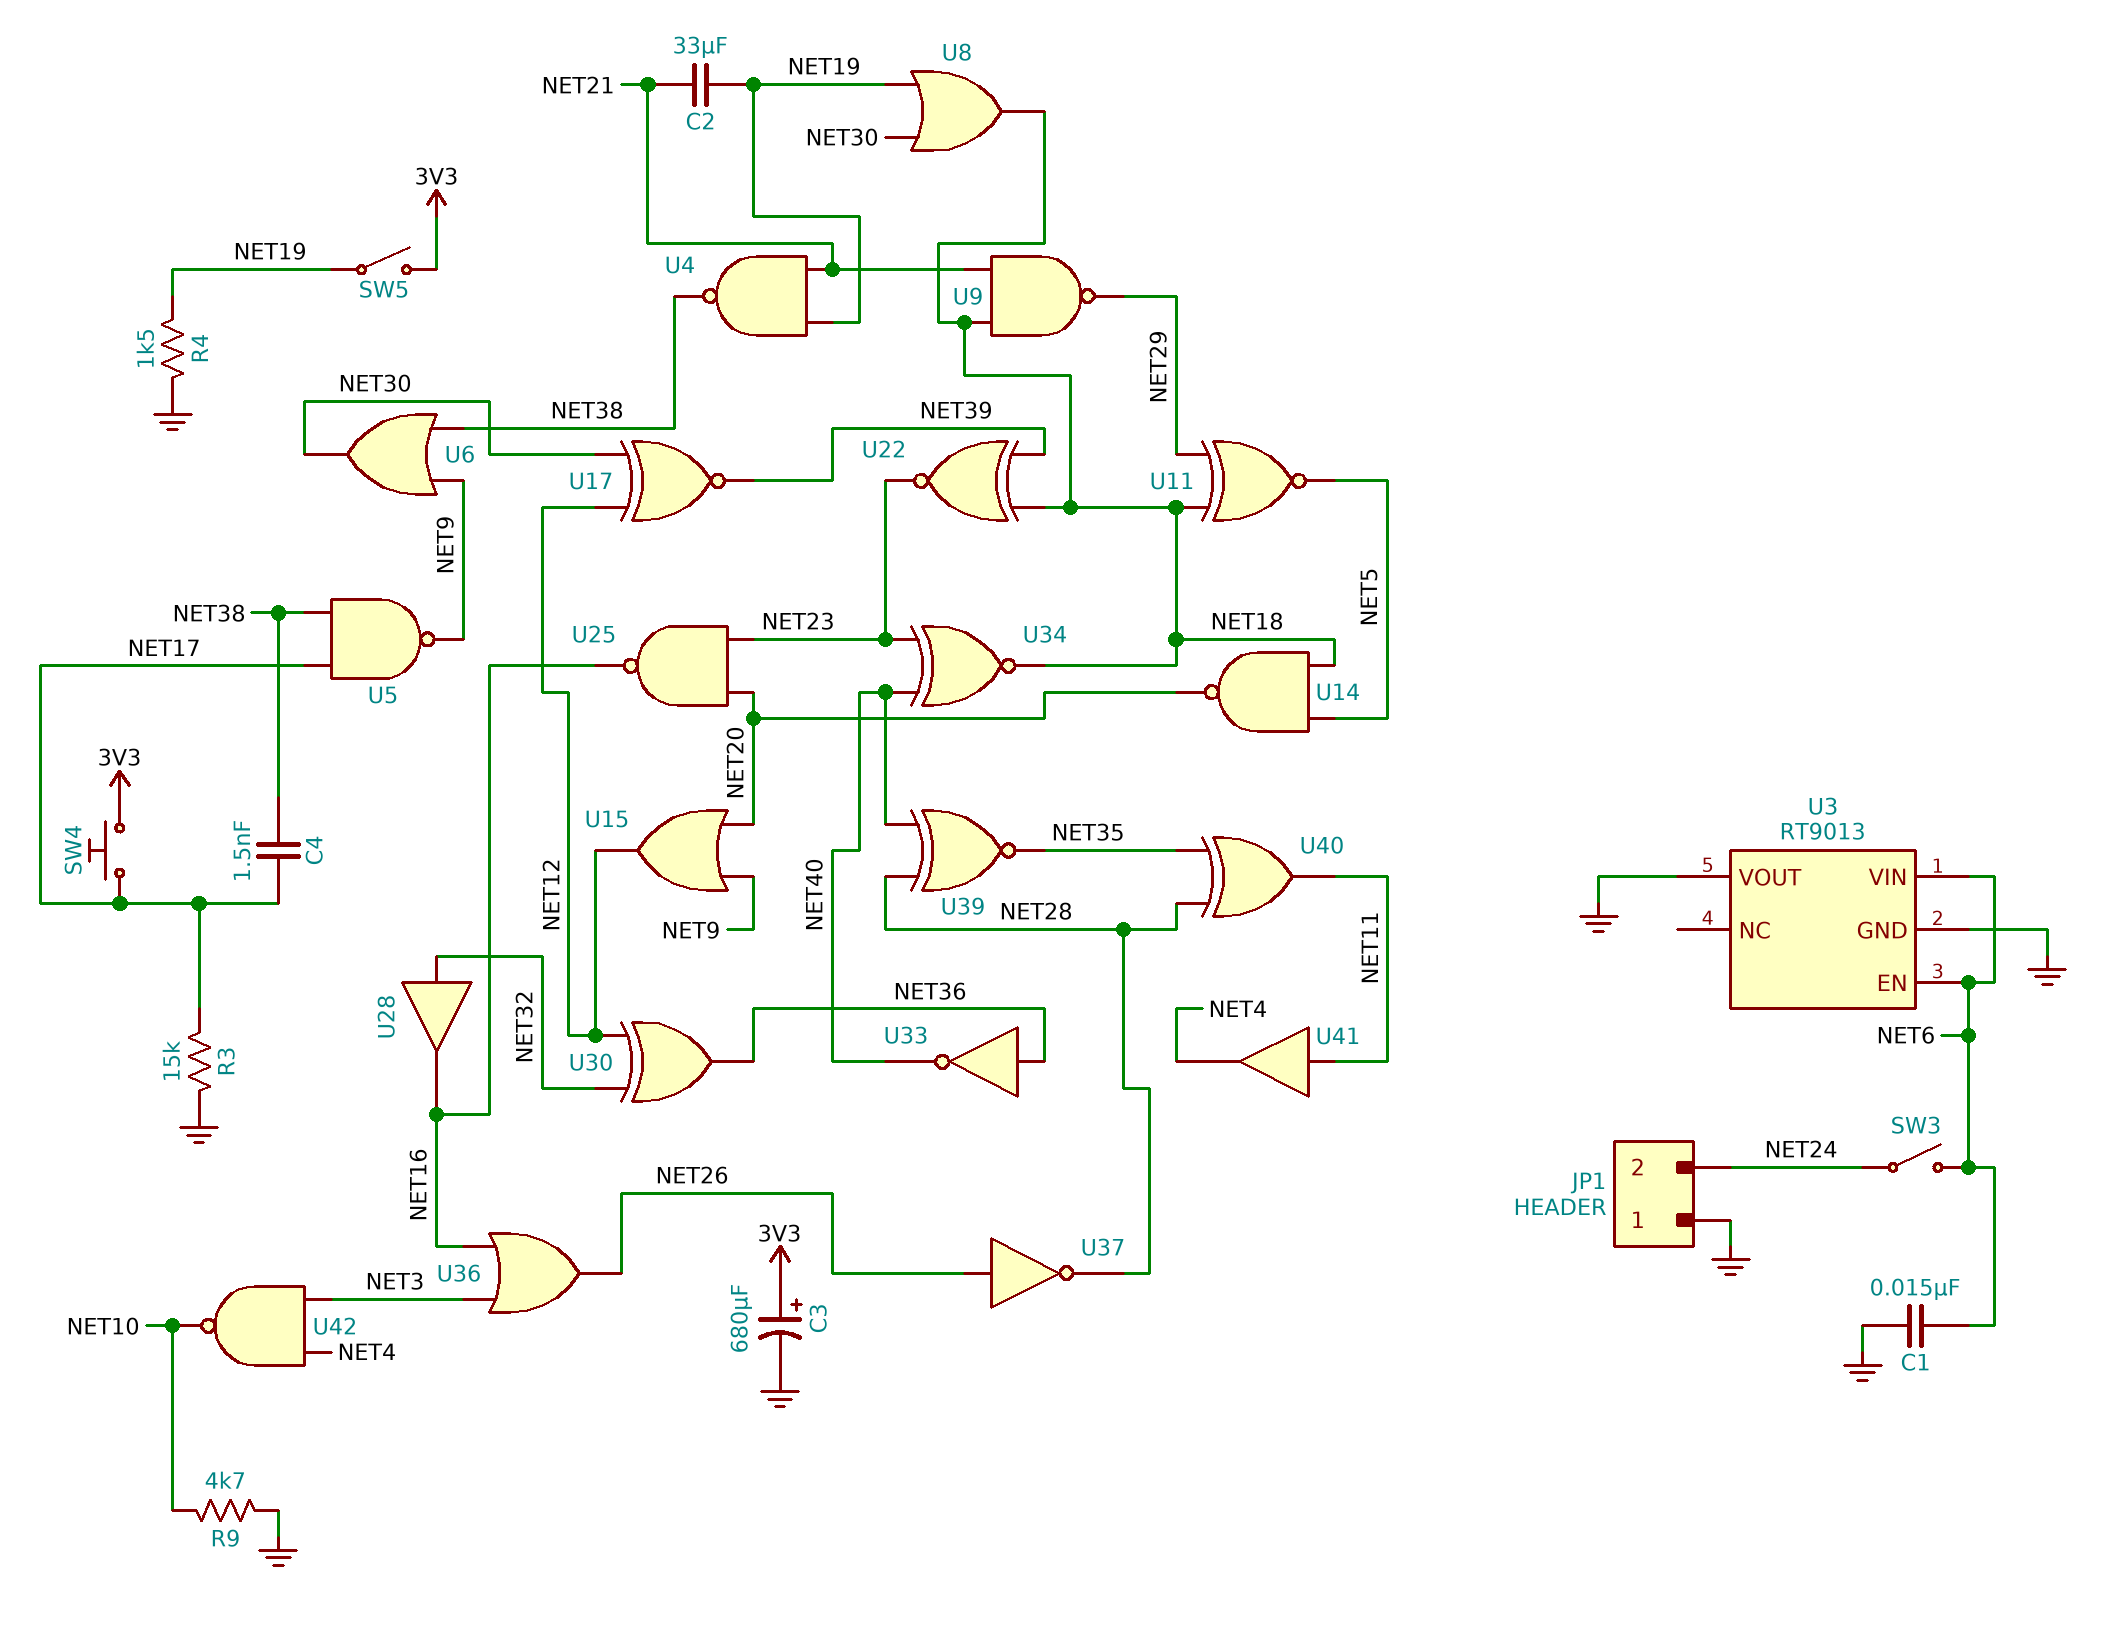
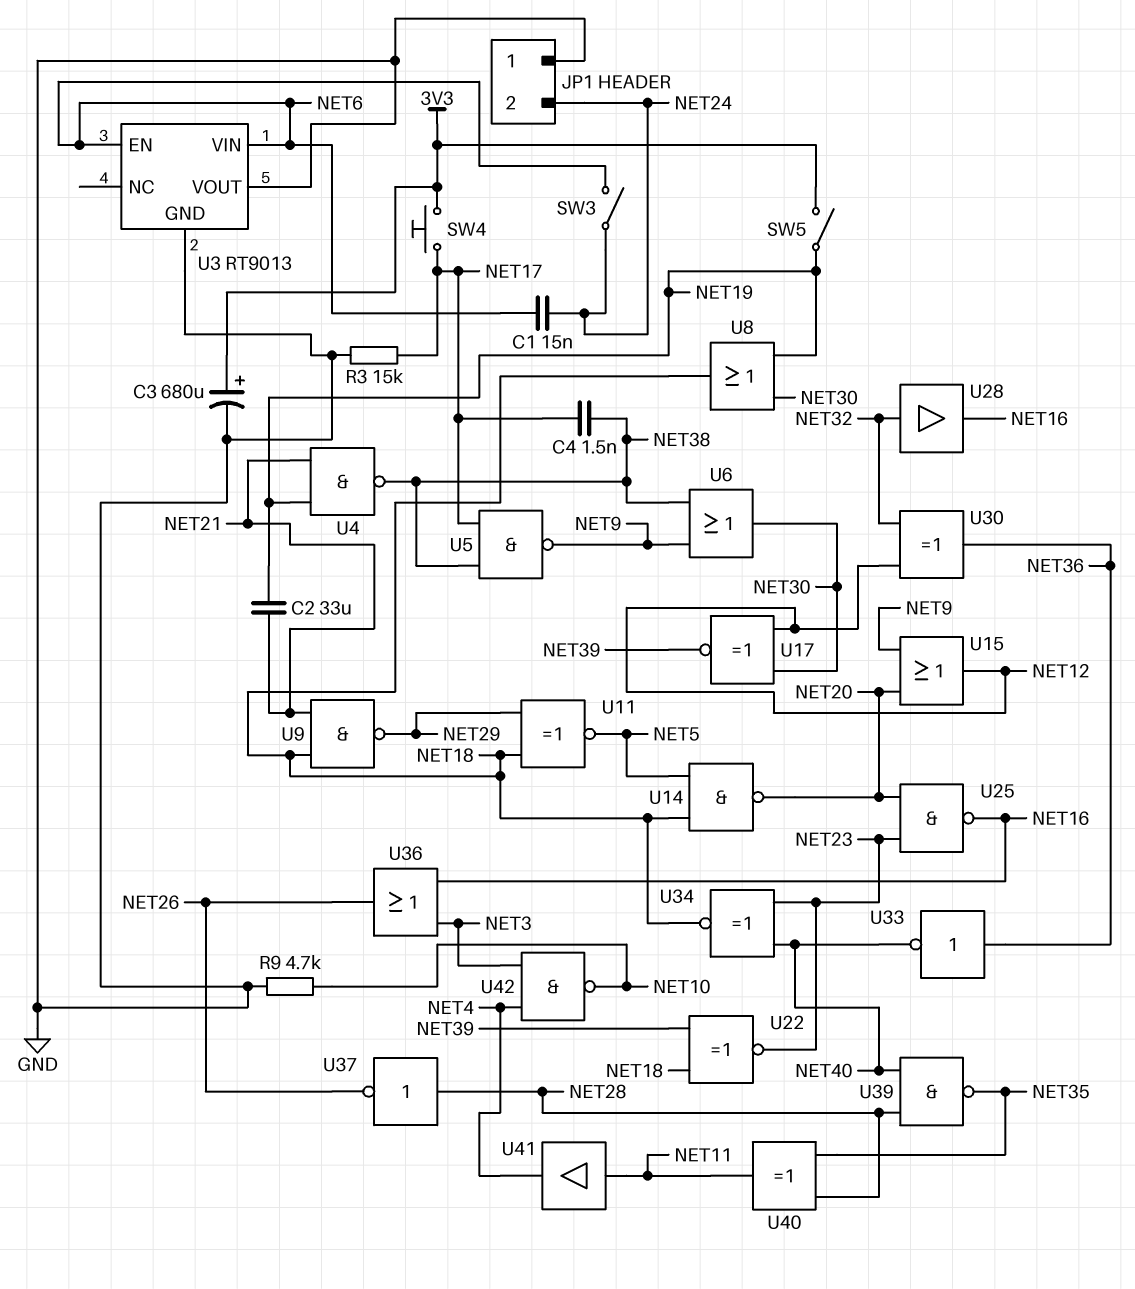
C1: 15nF (GND, NET6) -> 15nF (NET6, NET24)
R4: 1.5k (GND, NET19) -> none
U37: NOT (in NET26, out NET28) -> NOT (in NET28, out NET26)
U39: XNOR (in NET28, in NET40, out NET35) -> NAND (in NET28, in NET40, out NET35)

